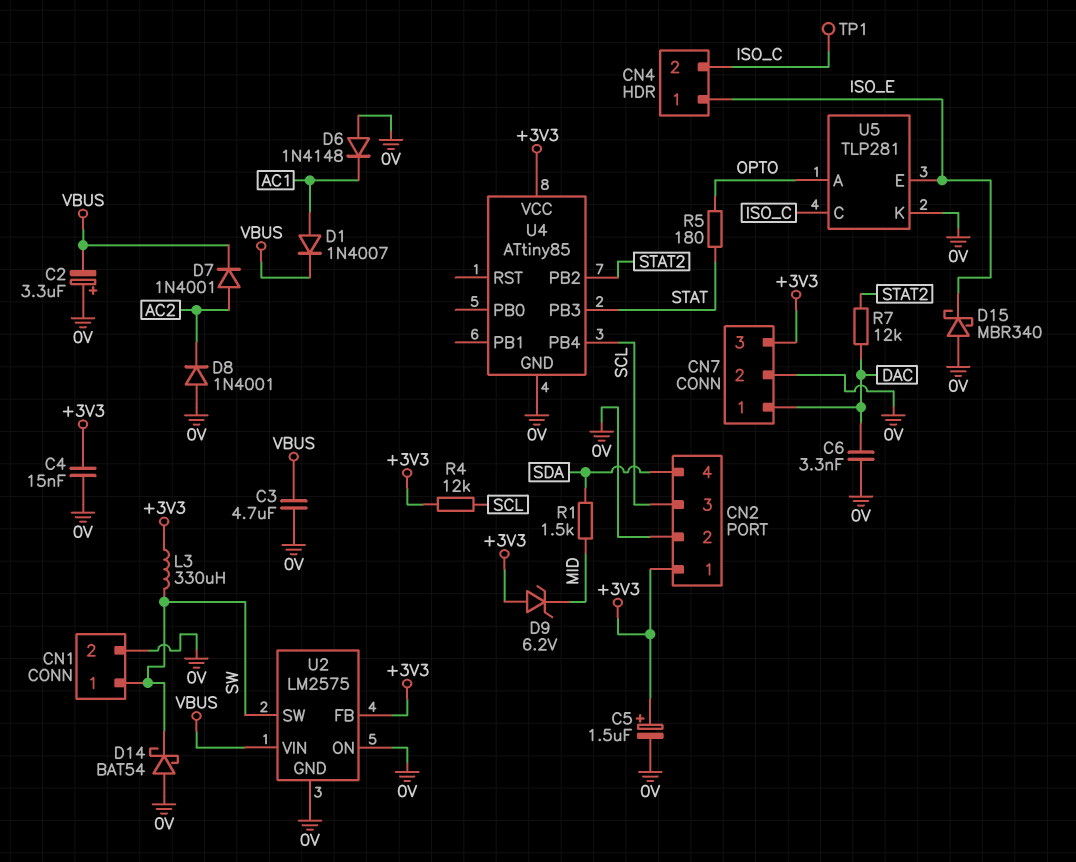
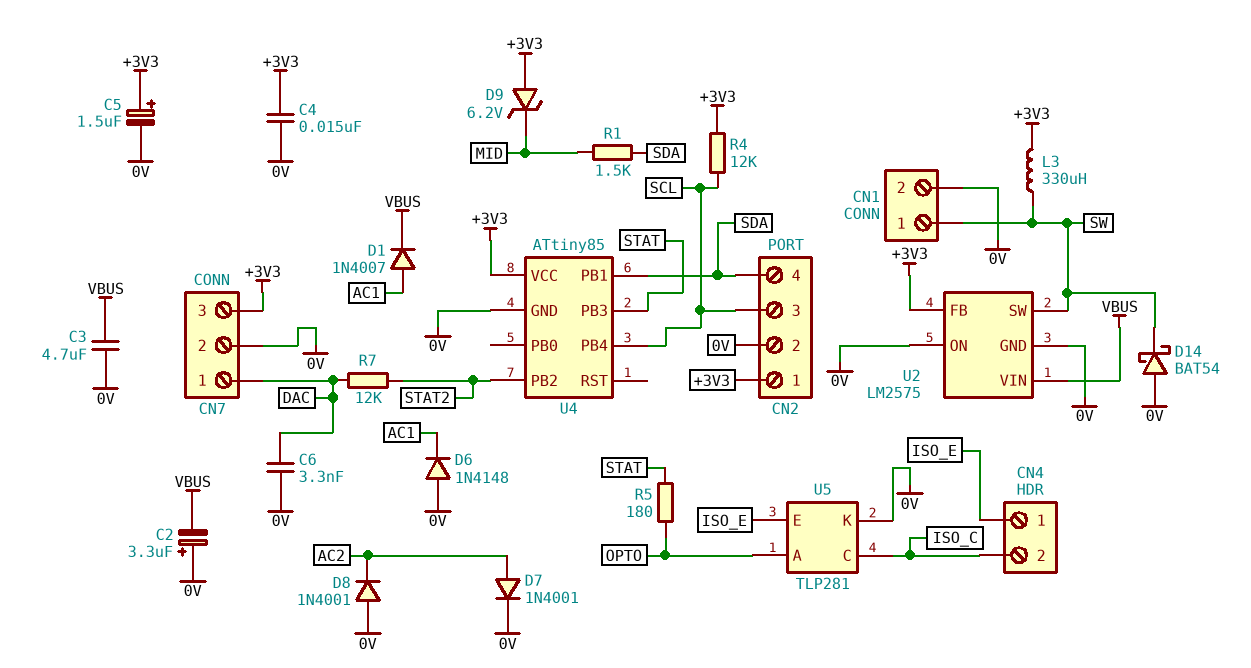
D7: diode 1N4001 (A AC2, K VBUS) -> diode 1N4001 (A AC2, K 0V)
D15: schottky MBR340 (A 0V, K ISO_E) -> none
TP1: test point (ISO_C) -> none
U4 pin PB1: none -> SDA

